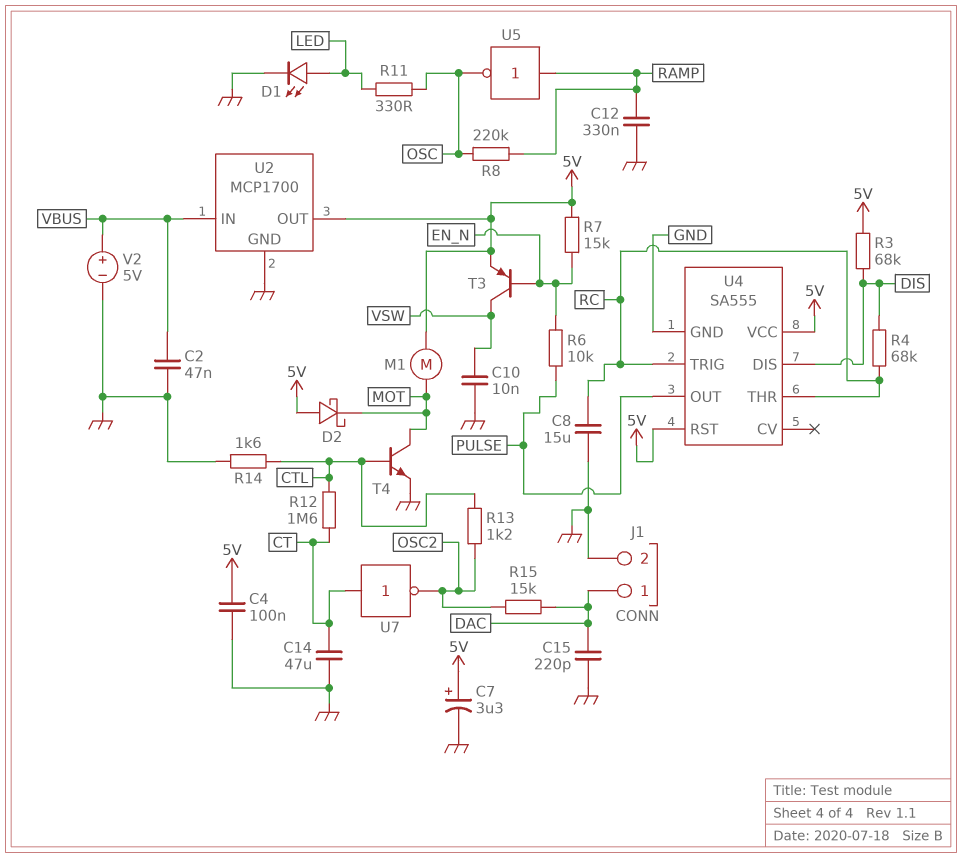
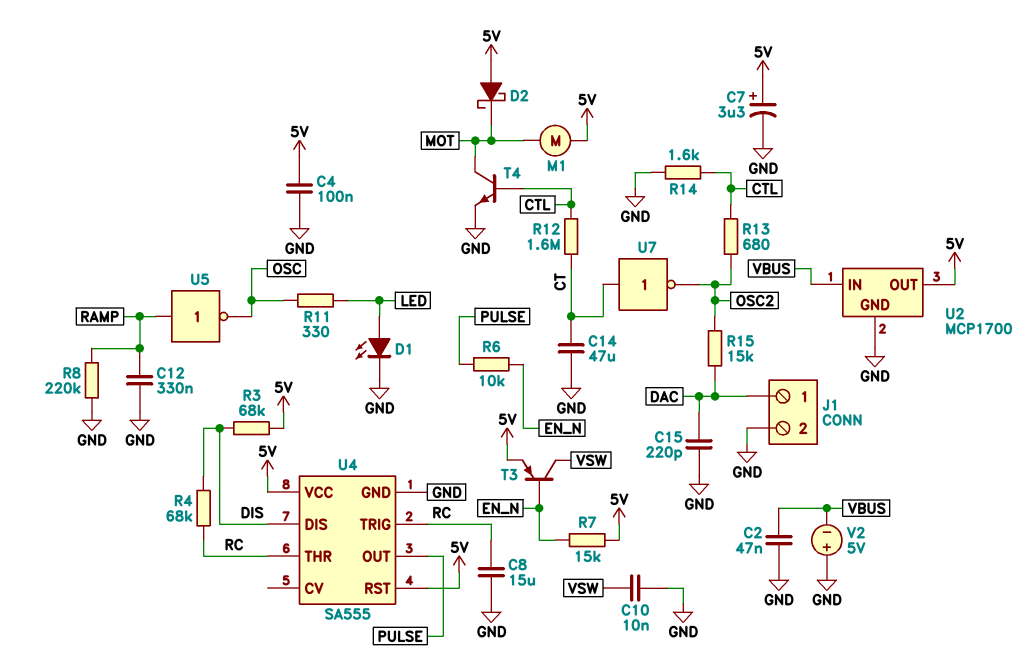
R8: 220k (OSC, RAMP) -> 220k (GND, RAMP)
R13: 1.2k (CTL, OSC2) -> 680 (CTL, OSC2)
V2: 5V (plus VBUS, minus GND) -> 5V (plus GND, minus VBUS)

